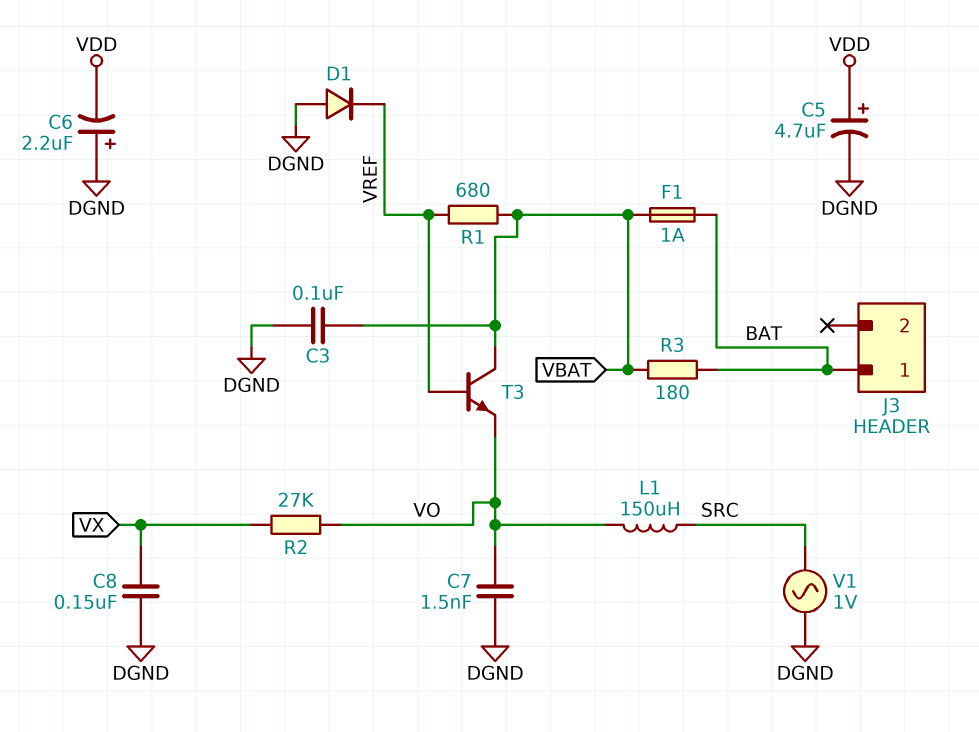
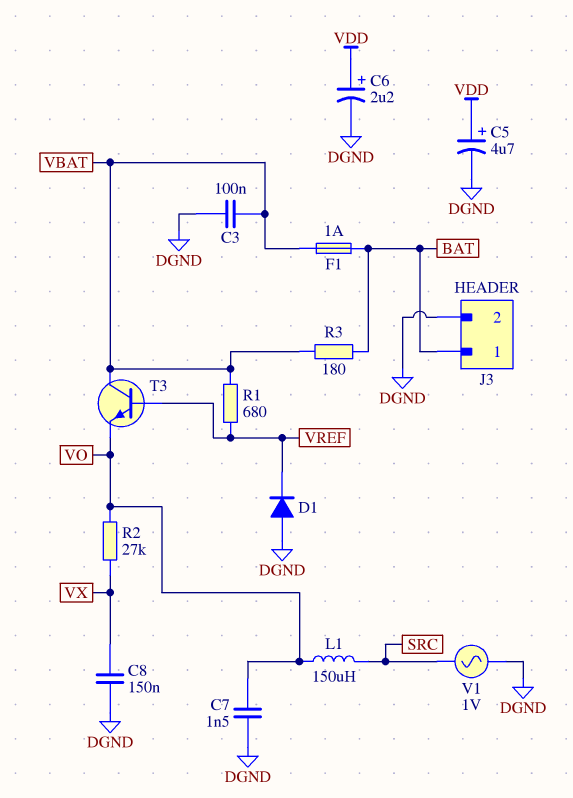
C6: 2.2uF (plus DGND, minus VDD) -> 2.2uF (plus VDD, minus DGND)
J3 pin 2: none -> DGND

